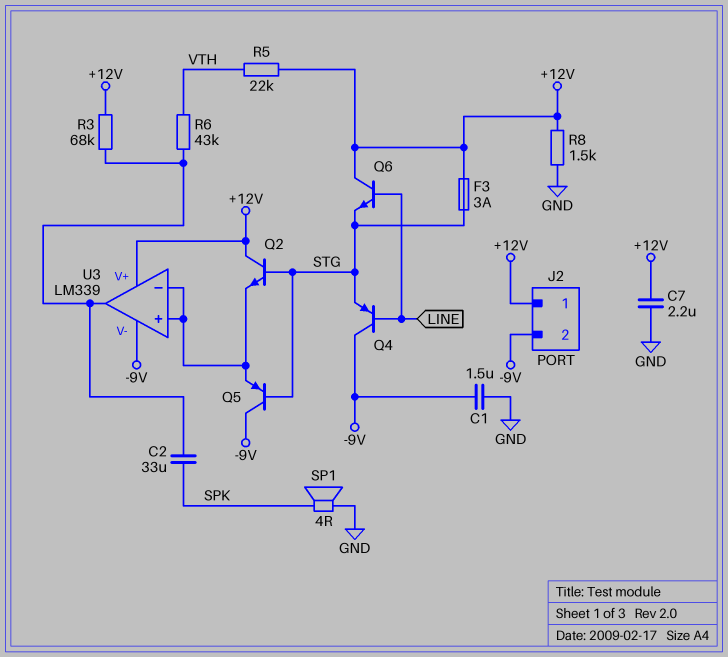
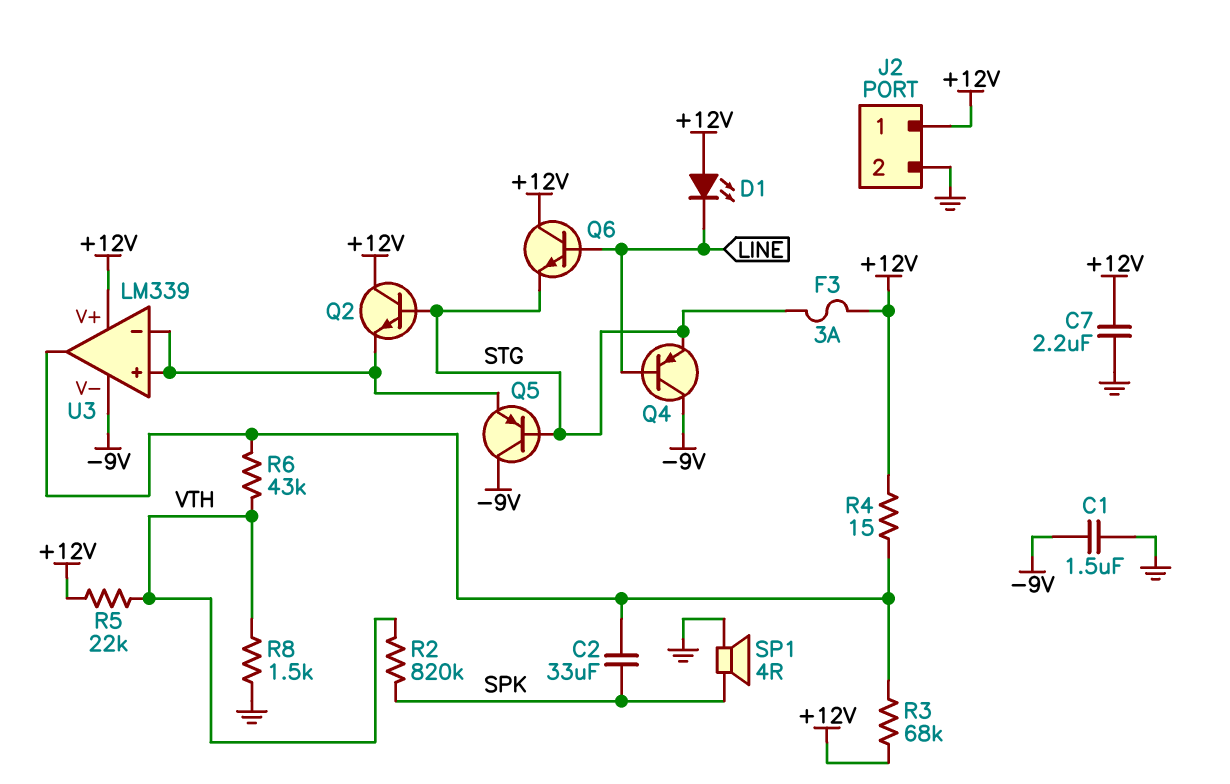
D1: none -> LED (A +12V, K LINE)
J2 pin 2: -9V -> GND
R2: none -> 820k (SPK, VTH)
R4: none -> 15 (+12V, U3/out)
R8: 1.5k (+12V, GND) -> 1.5k (GND, VTH)

